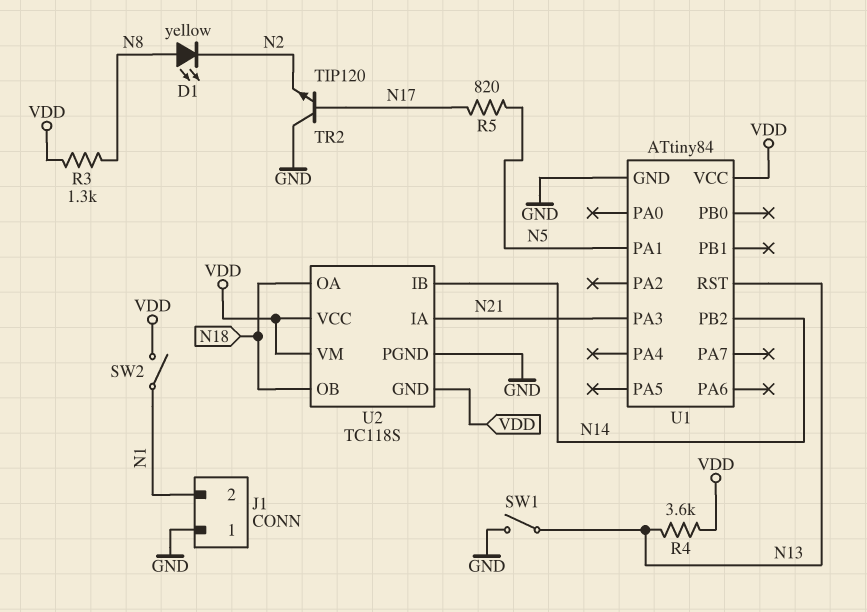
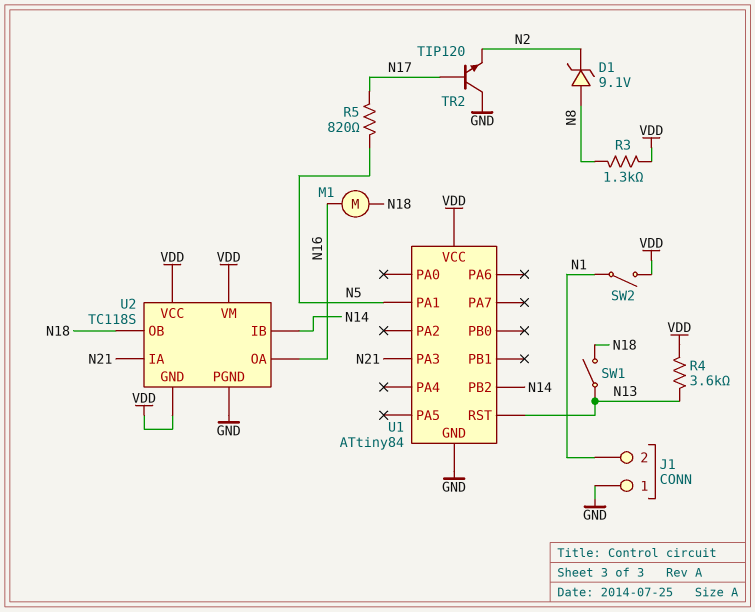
D1: LED yellow (A N8, K N2) -> zener 9.1V (A N8, K N2)
M1: none -> motor (N16, N18)
SW1: switch (GND, N13) -> switch (N13, N18)
U2 pin OA: N18 -> N16

